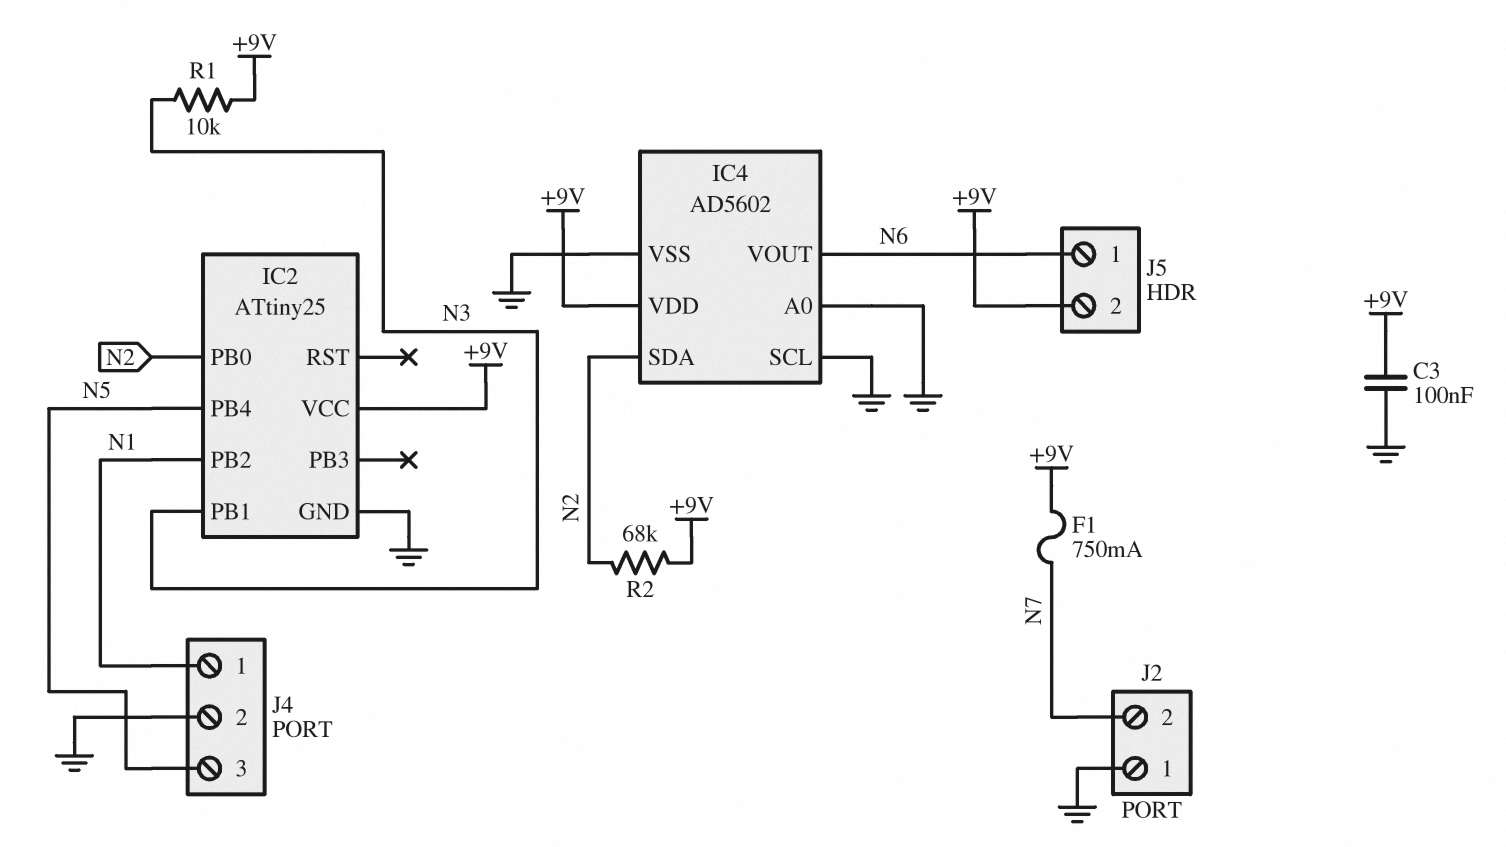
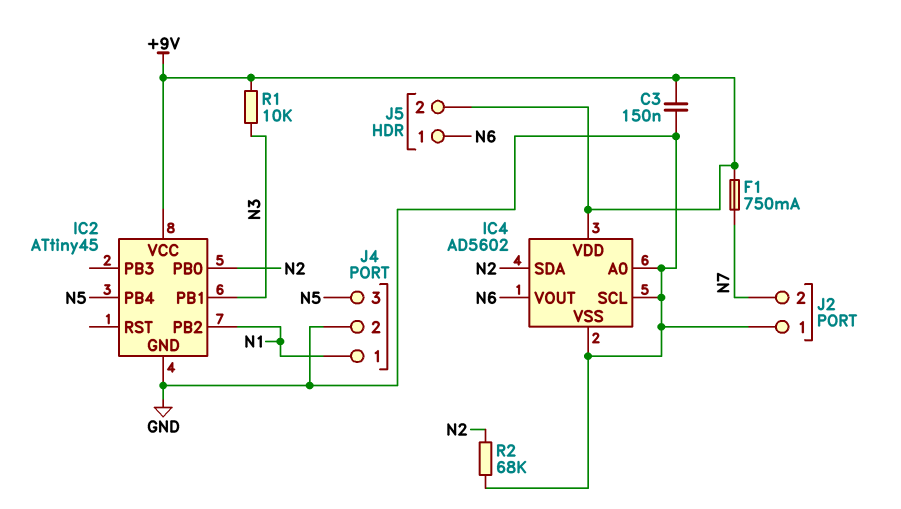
C3: 100nF (+9V, GND) -> 150nF (+9V, GND)
IC2: ATtiny25 -> ATtiny45
R2: 68k (+9V, N2) -> 68k (GND, N2)

